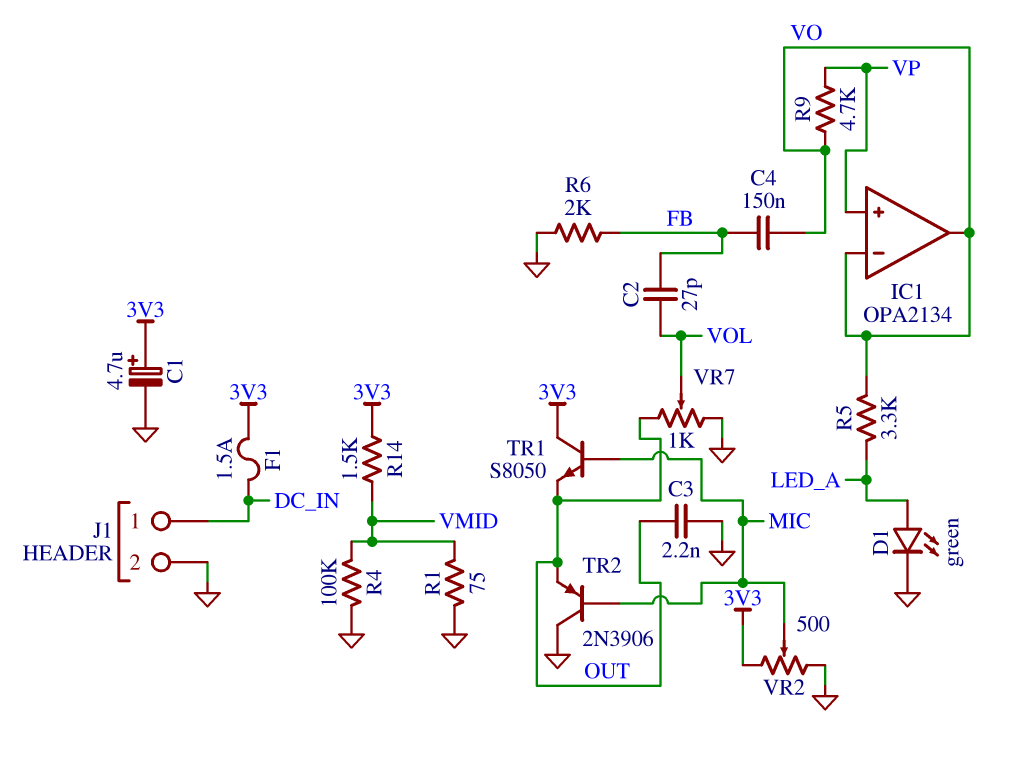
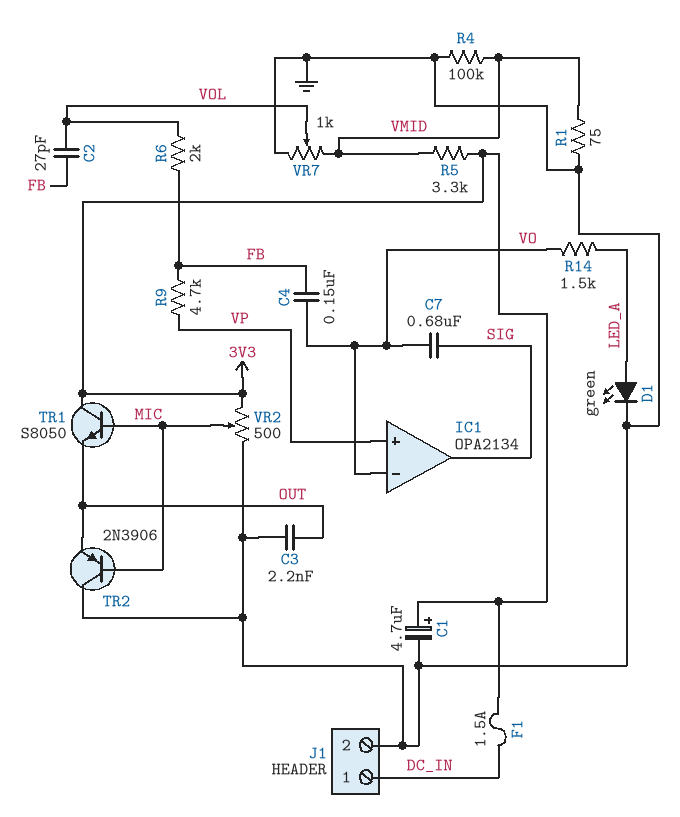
C7: none -> 680nF (SIG, VO)
IC1 pin out: VO -> SIG
R5: 3.3k (LED_A, VO) -> 3.3k (3V3, VMID)
R6: 2k (FB, GND) -> 2k (FB, VOL)
R9: 4.7k (VO, VP) -> 4.7k (FB, VP)
R14: 1.5k (3V3, VMID) -> 1.5k (LED_A, VO)
VR7: 1k (GND, OUT, wiper VOL) -> 1k (GND, VMID, wiper VOL)

